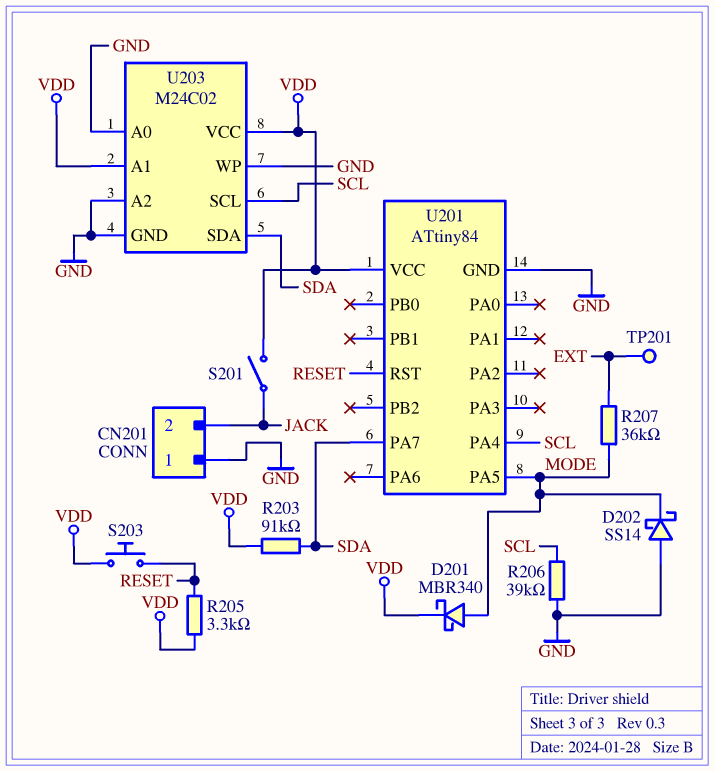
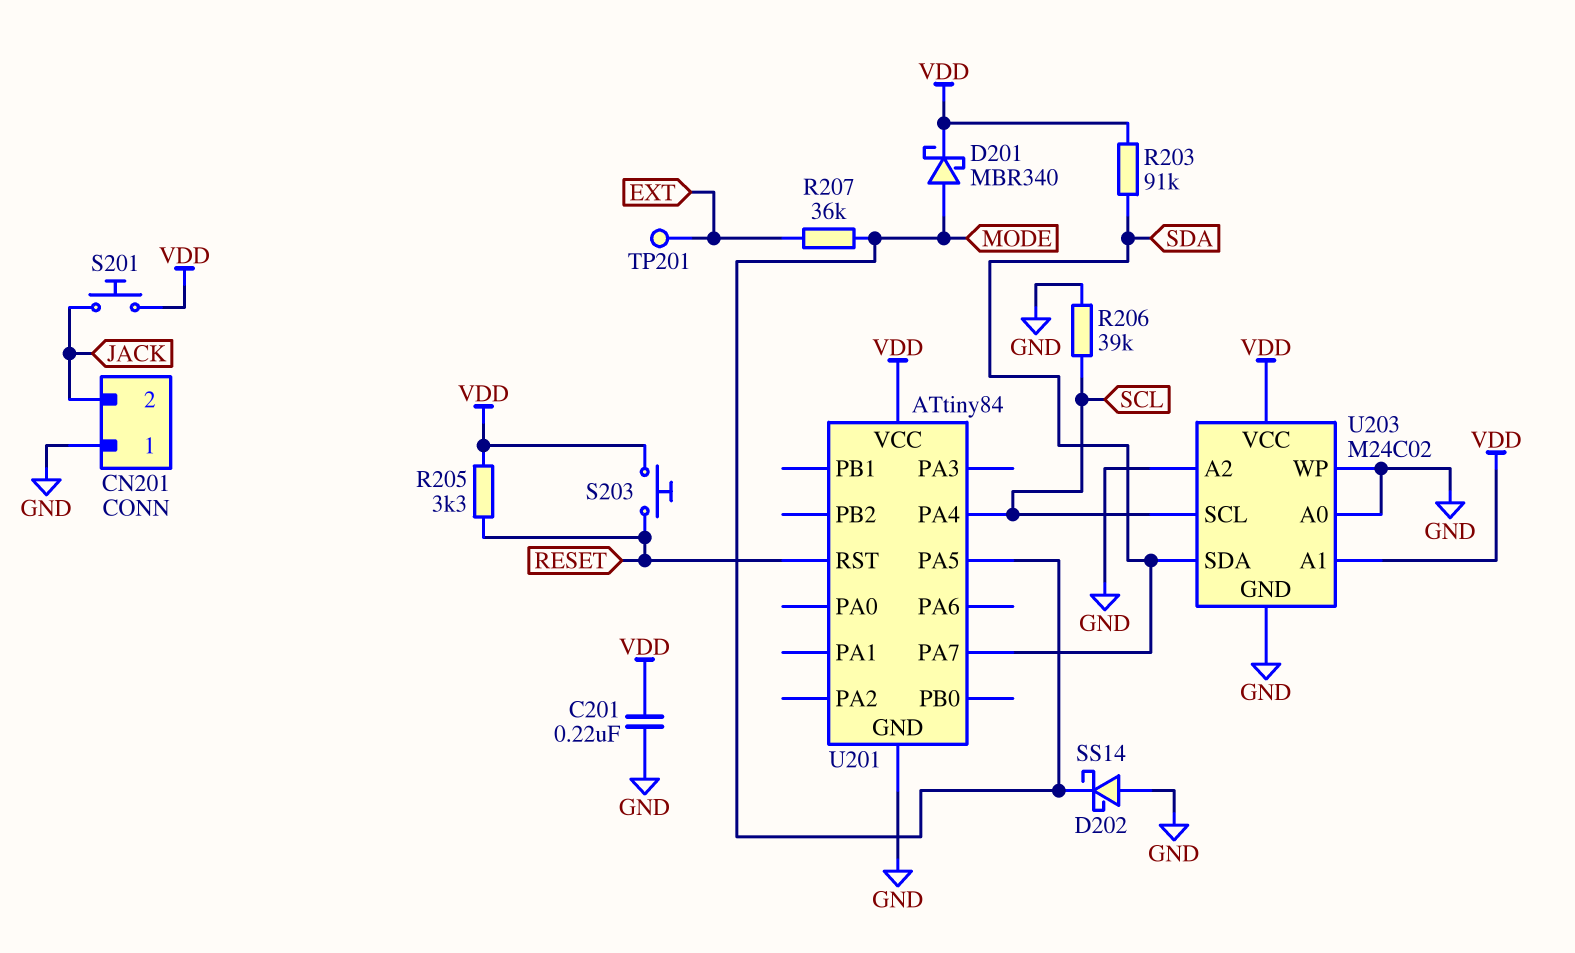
C201: none -> 220nF (GND, VDD)
S201: switch (JACK, VDD) -> button (JACK, VDD)

